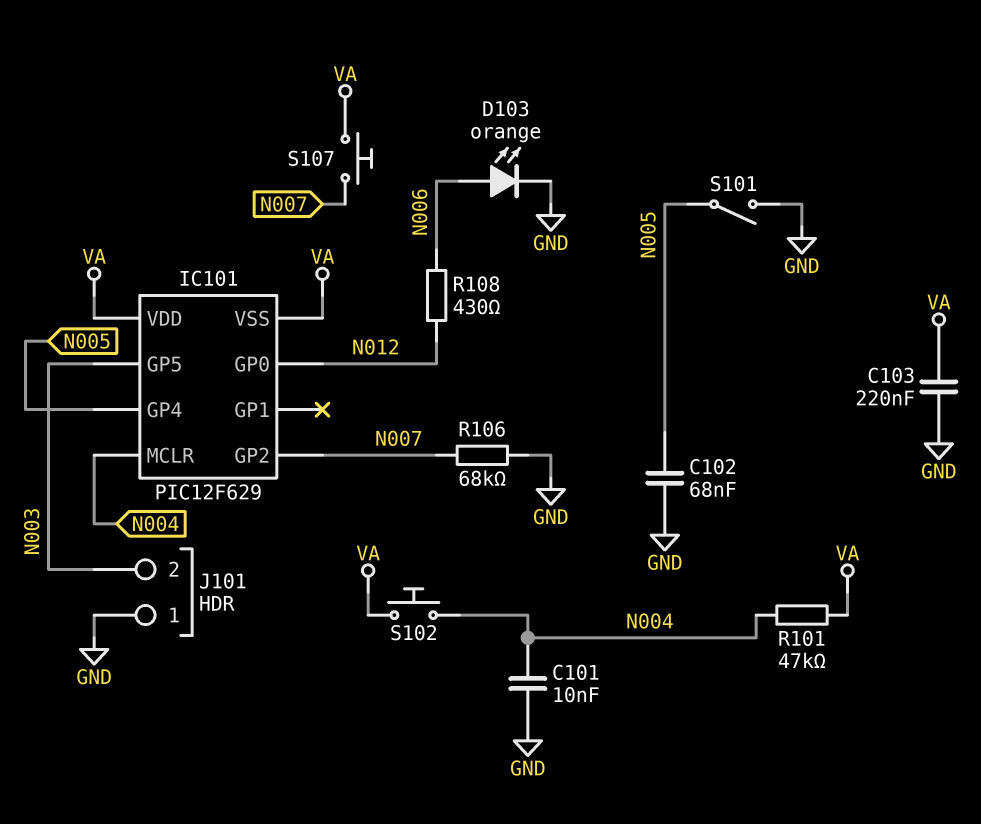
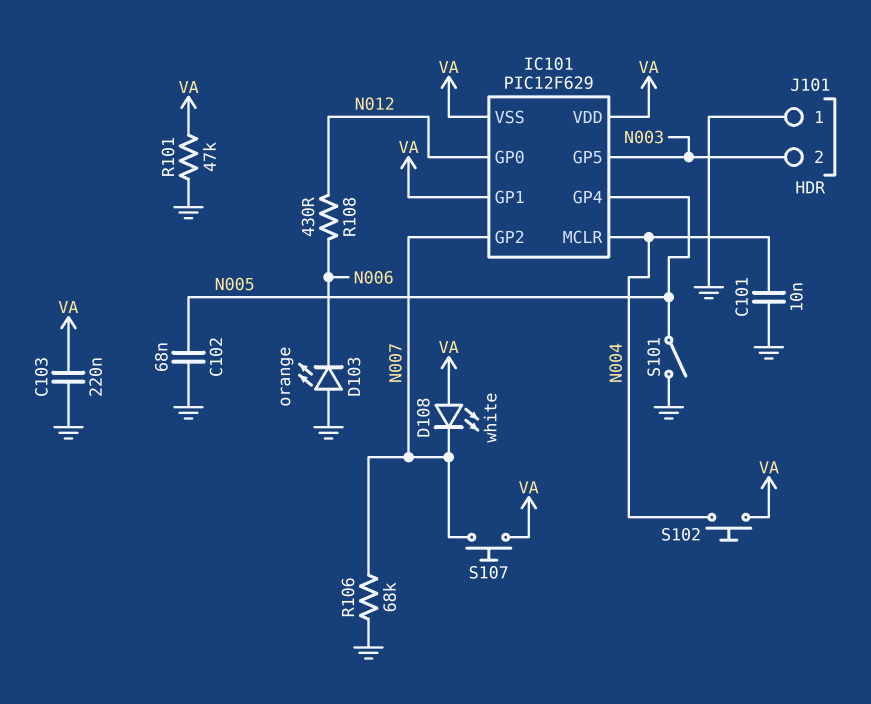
D103: LED orange (A N006, K GND) -> LED orange (A GND, K N006)
D108: none -> LED white (A VA, K N007)
IC101 pin GP1: none -> VA
R101: 47k (N004, VA) -> 47k (GND, VA)

